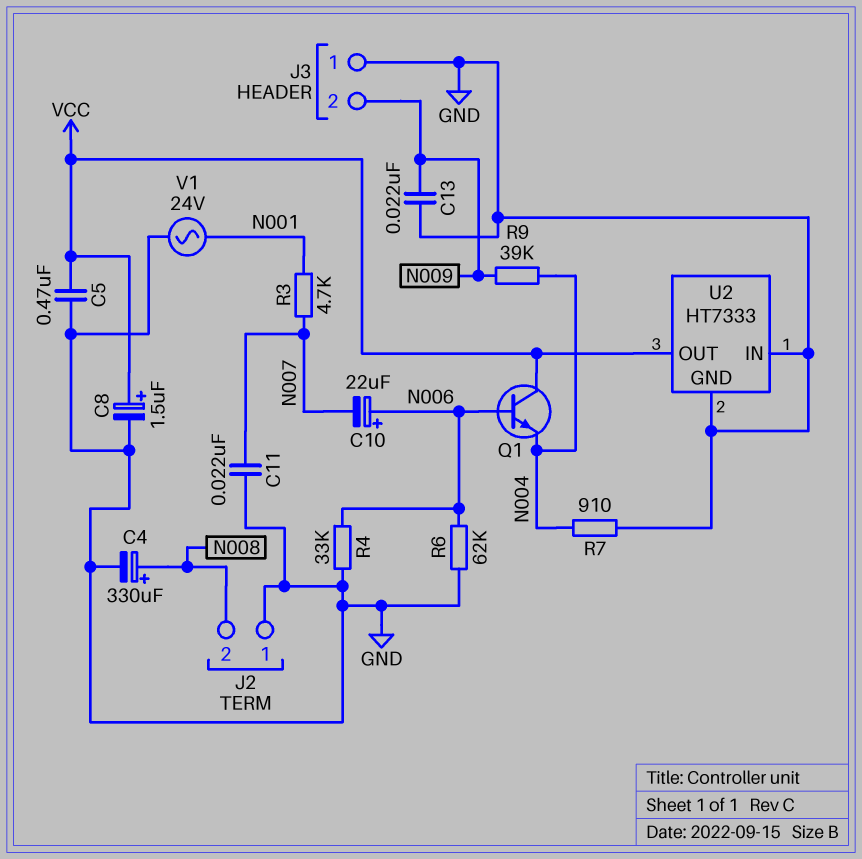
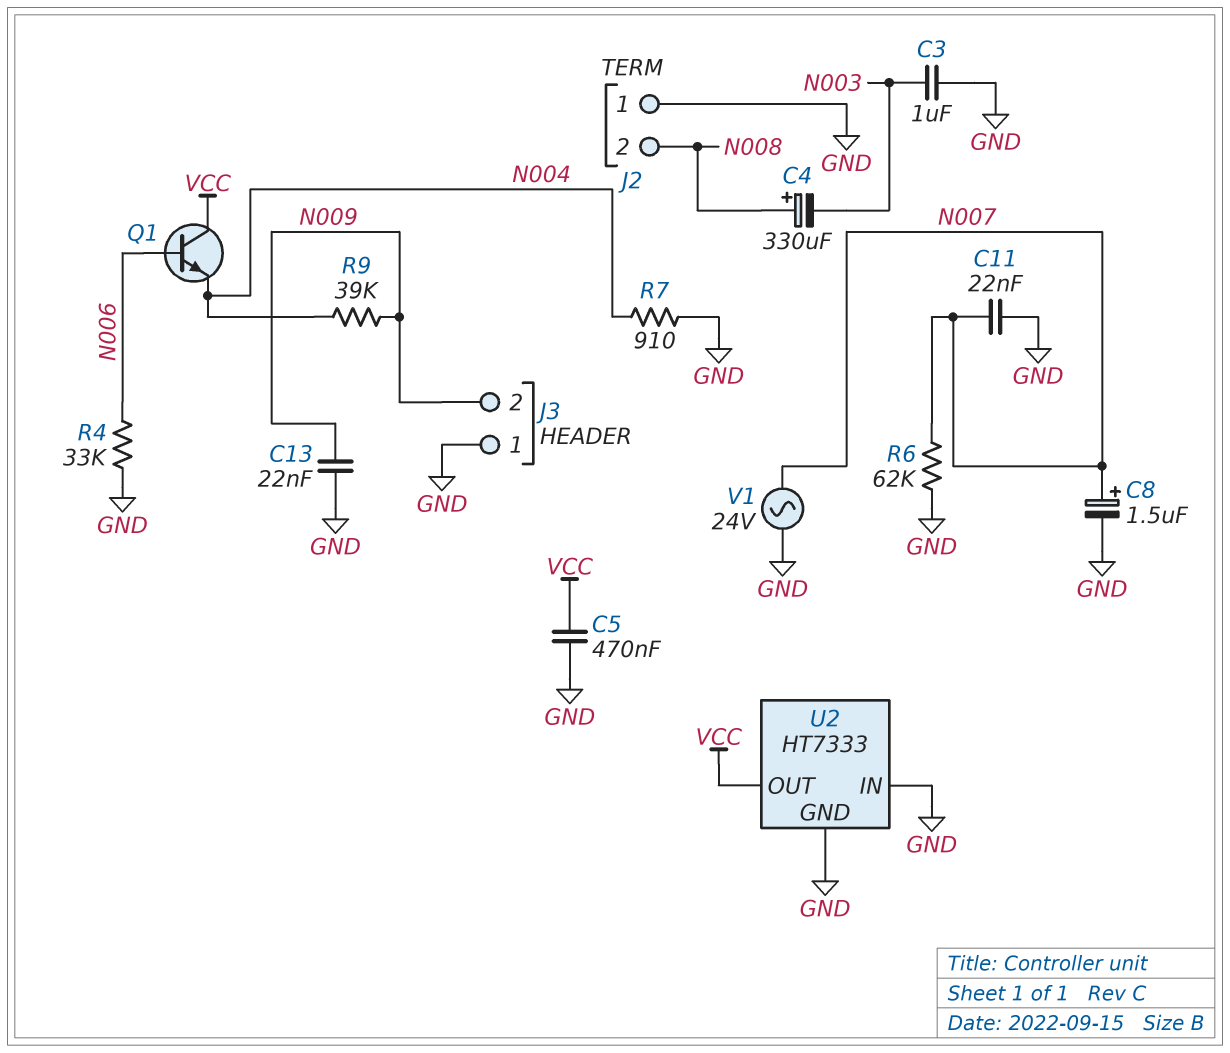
C3: none -> 1uF (GND, N003)
C4: 330uF (plus N008, minus GND) -> 330uF (plus N008, minus N003)
C8: 1.5uF (plus VCC, minus GND) -> 1.5uF (plus N007, minus GND)
C10: 22uF (plus N006, minus N007) -> none
R3: 4.7k (N001, N007) -> none
R6: 62k (GND, N006) -> 62k (GND, N007)
V1: AC 24V (GND, N001) -> AC 24V (GND, N007)

